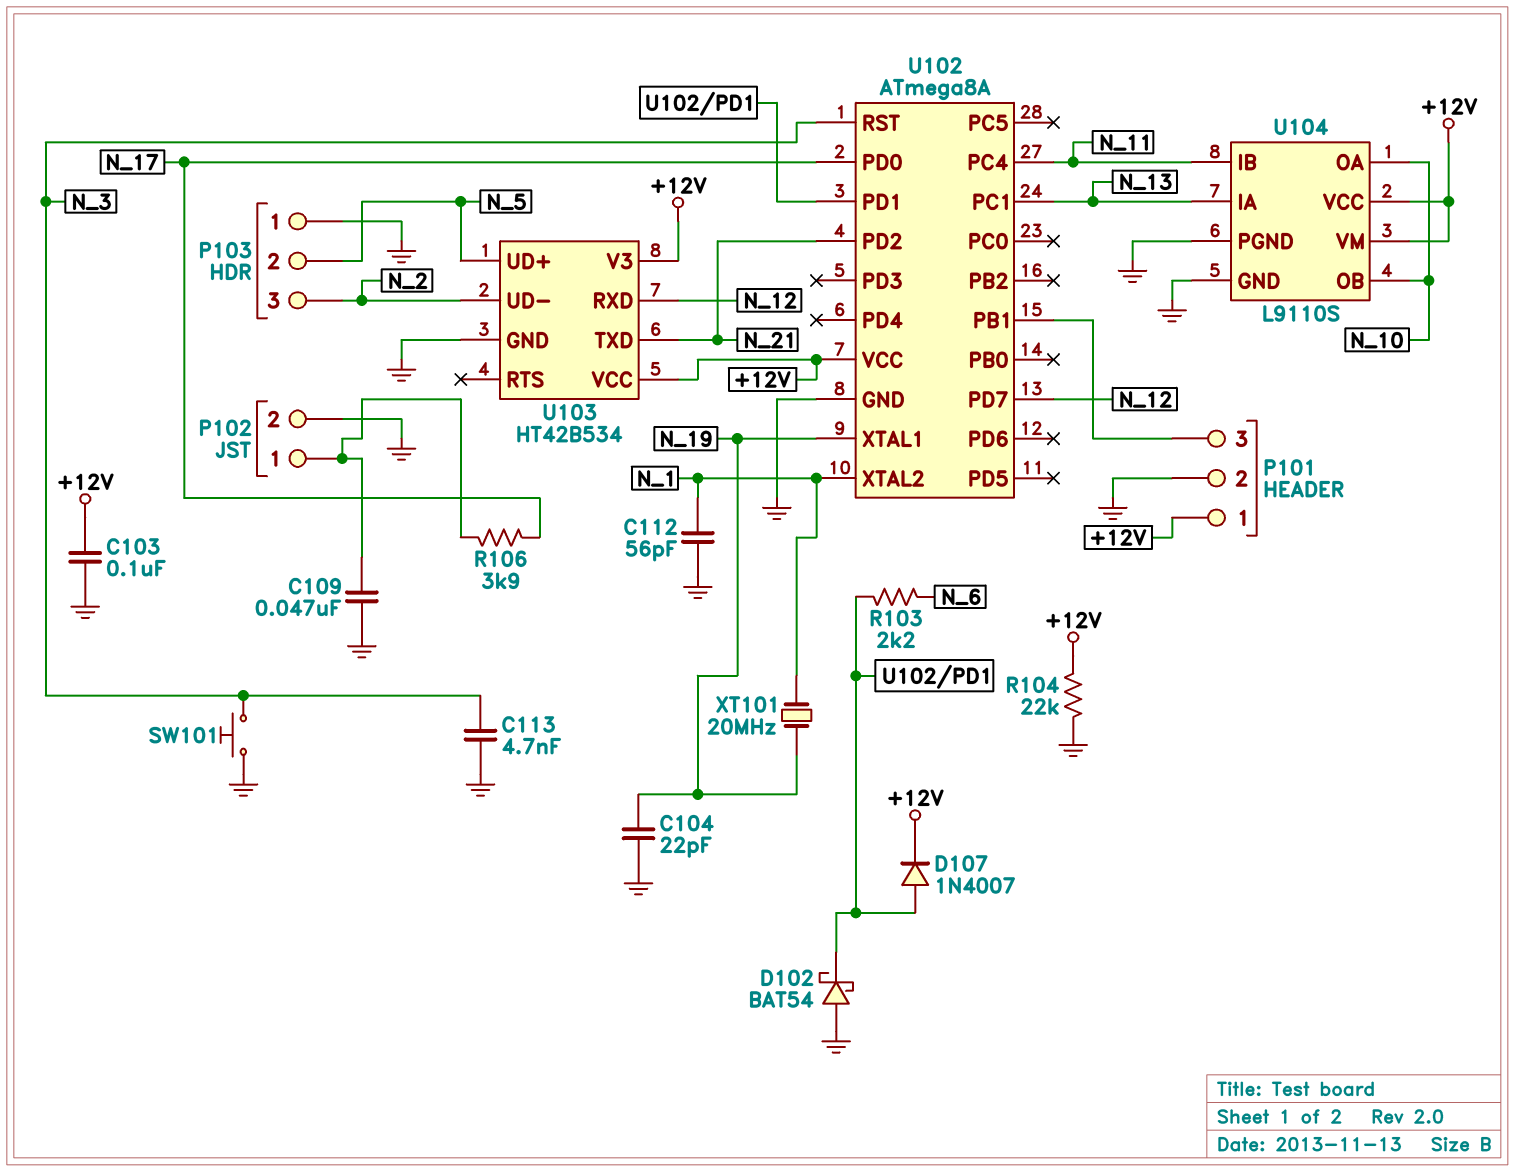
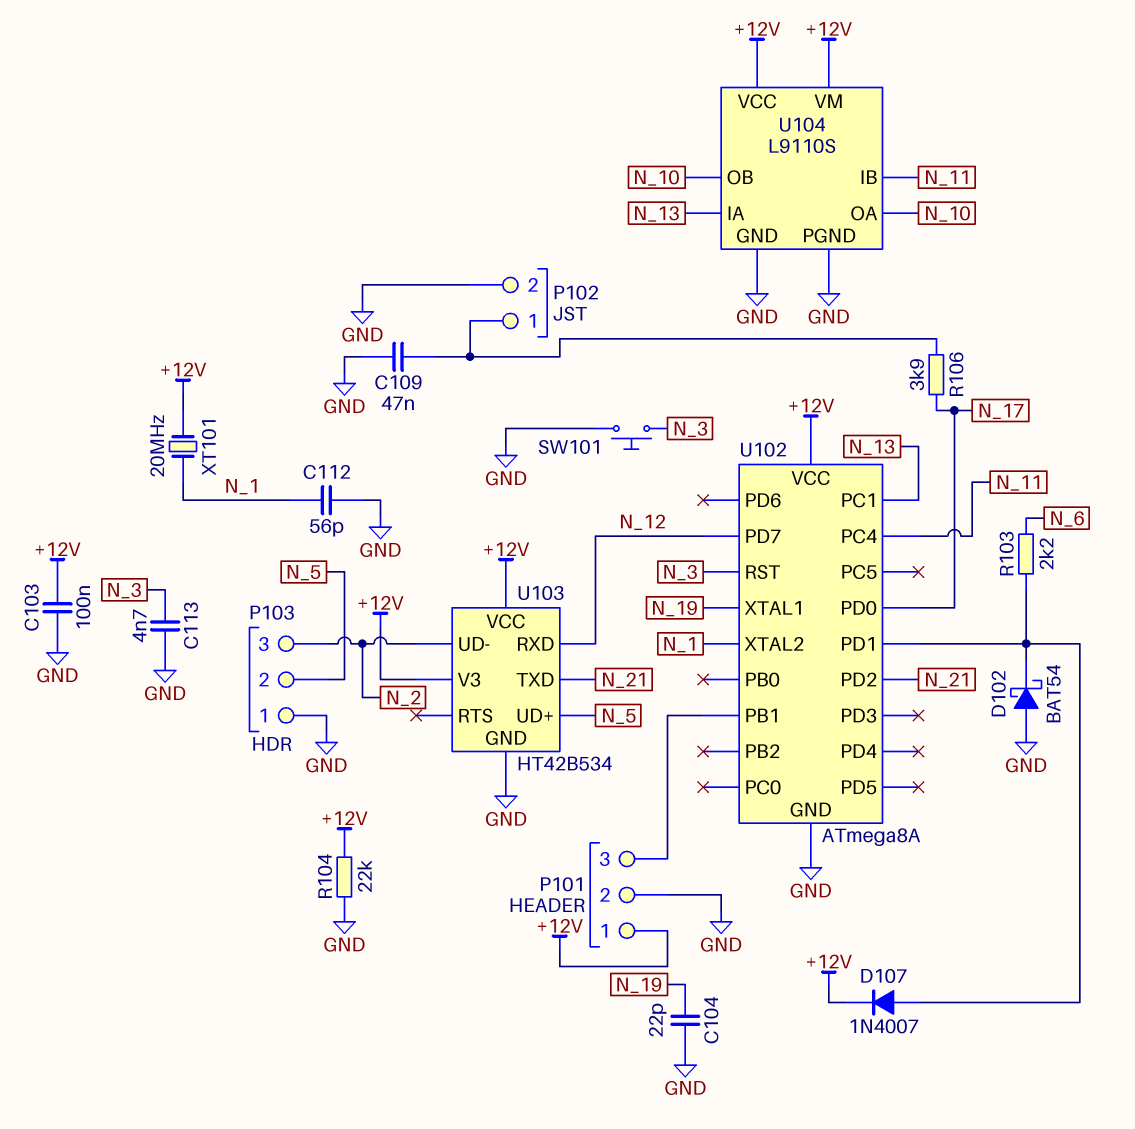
XT101: 20MHz (N_1, N_19) -> 20MHz (+12V, N_1)

